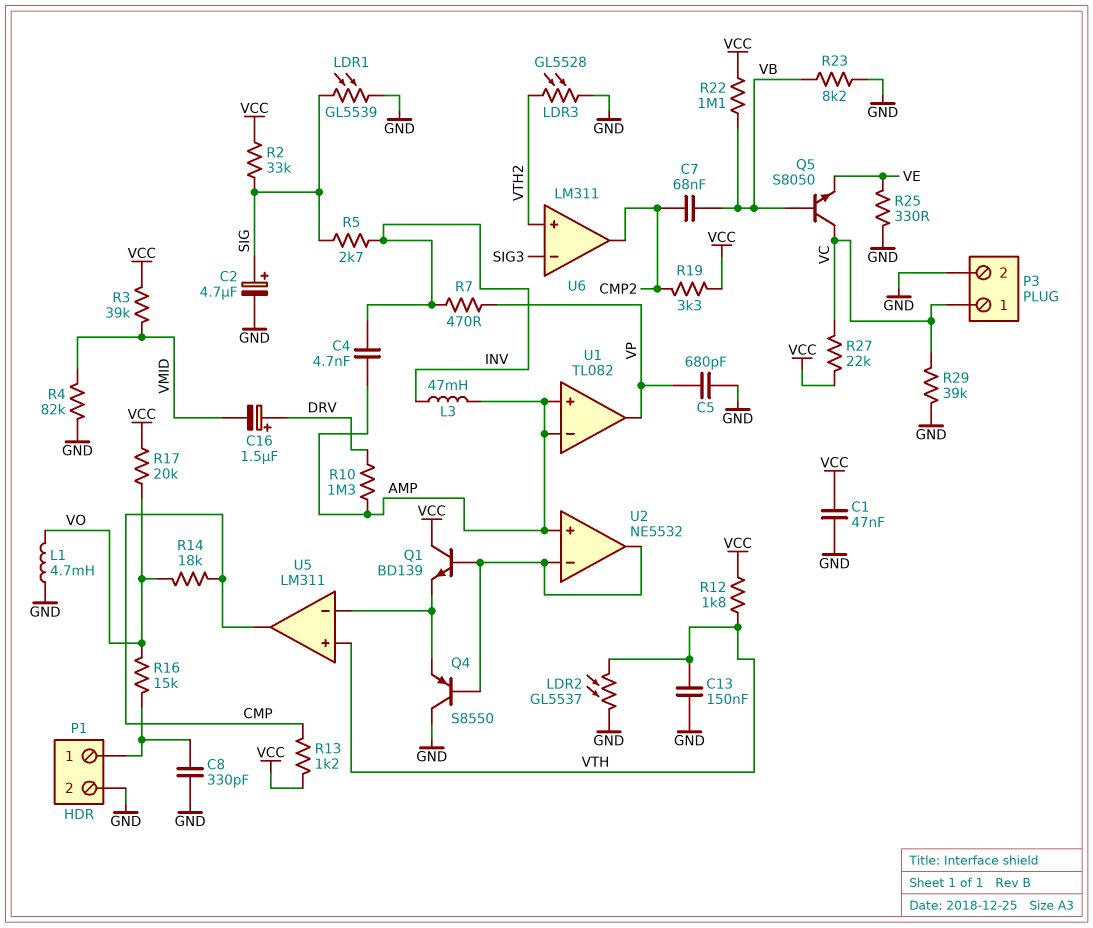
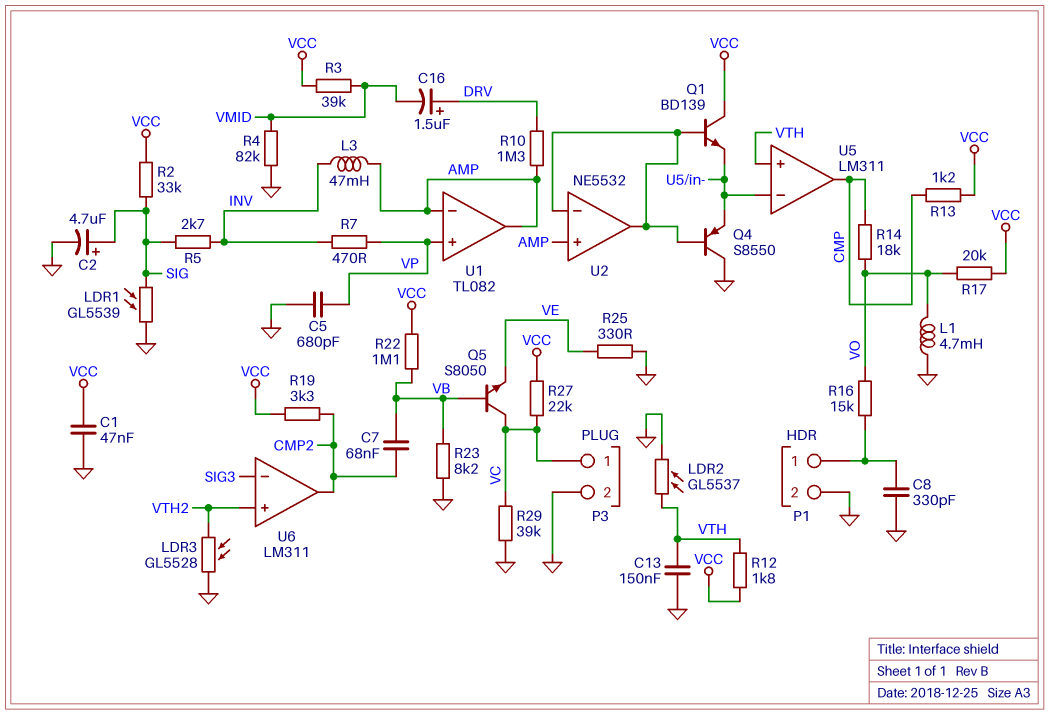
C4: 4.7nF (AMP, INV) -> none
U1 pin in+: AMP -> VP
U1 pin out: VP -> AMP

